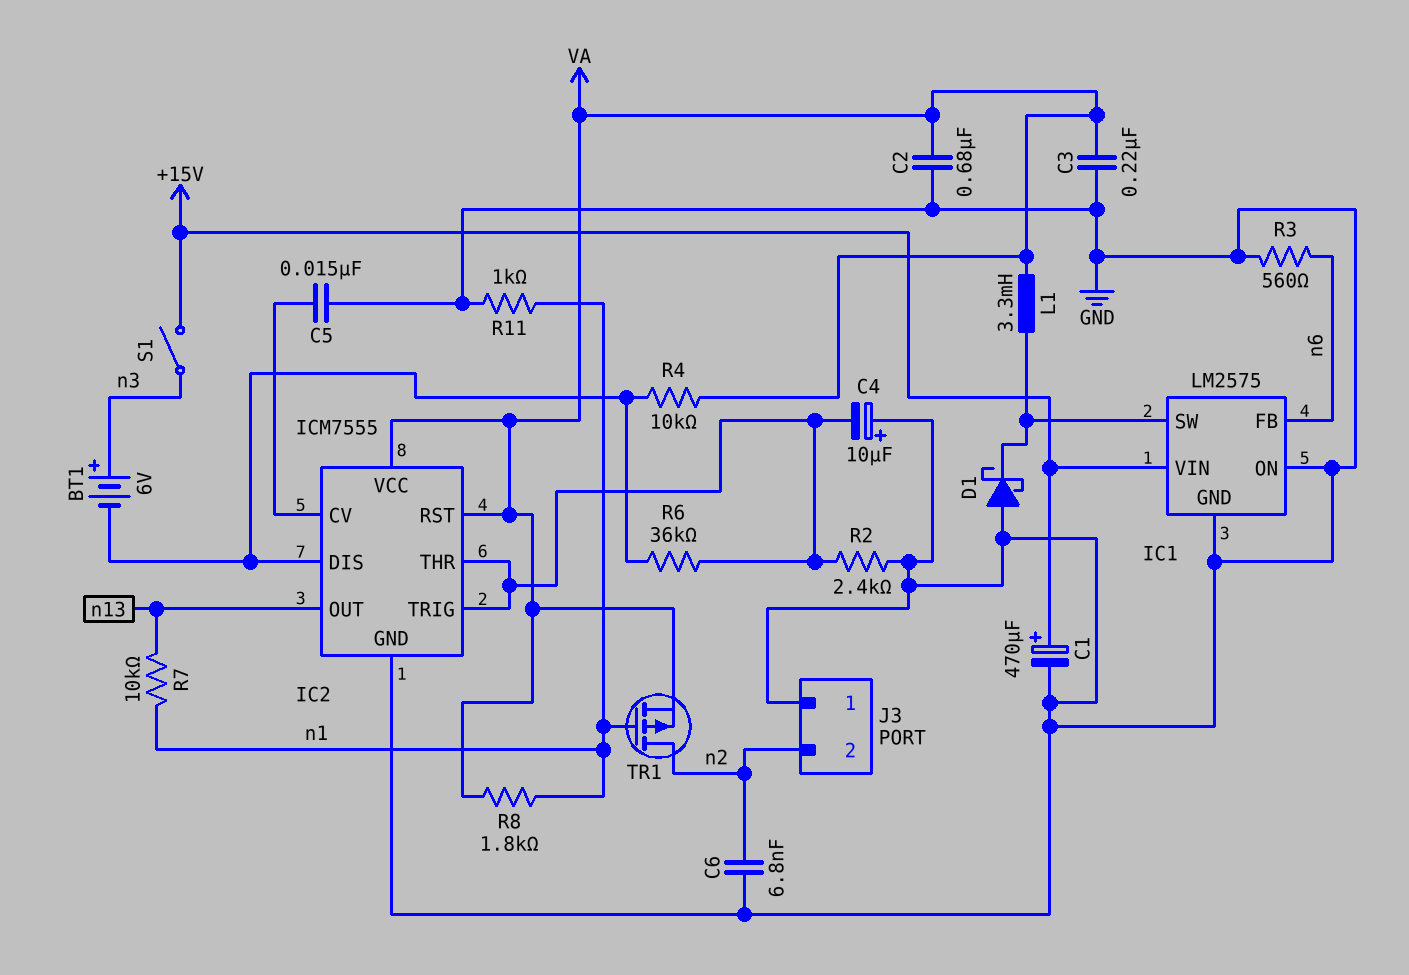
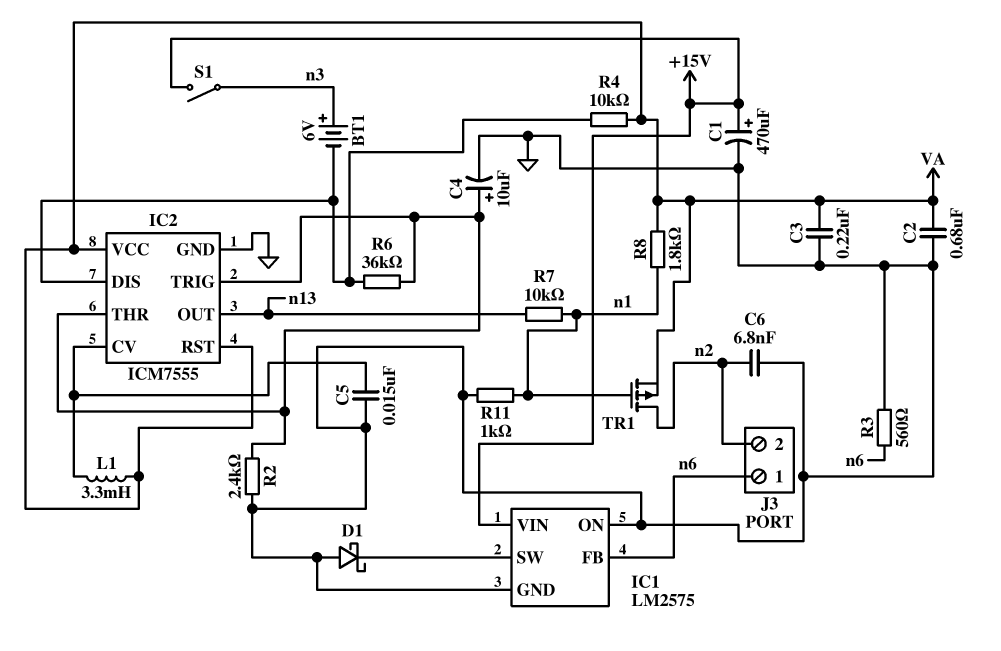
C4: 10uF (plus GND, minus IC2/THR) -> 10uF (plus IC2/THR, minus GND)
J3 pin 1: GND -> n6
L1: 3.3mH (IC1/SW, VA) -> 3.3mH (IC2/CV, VA)

